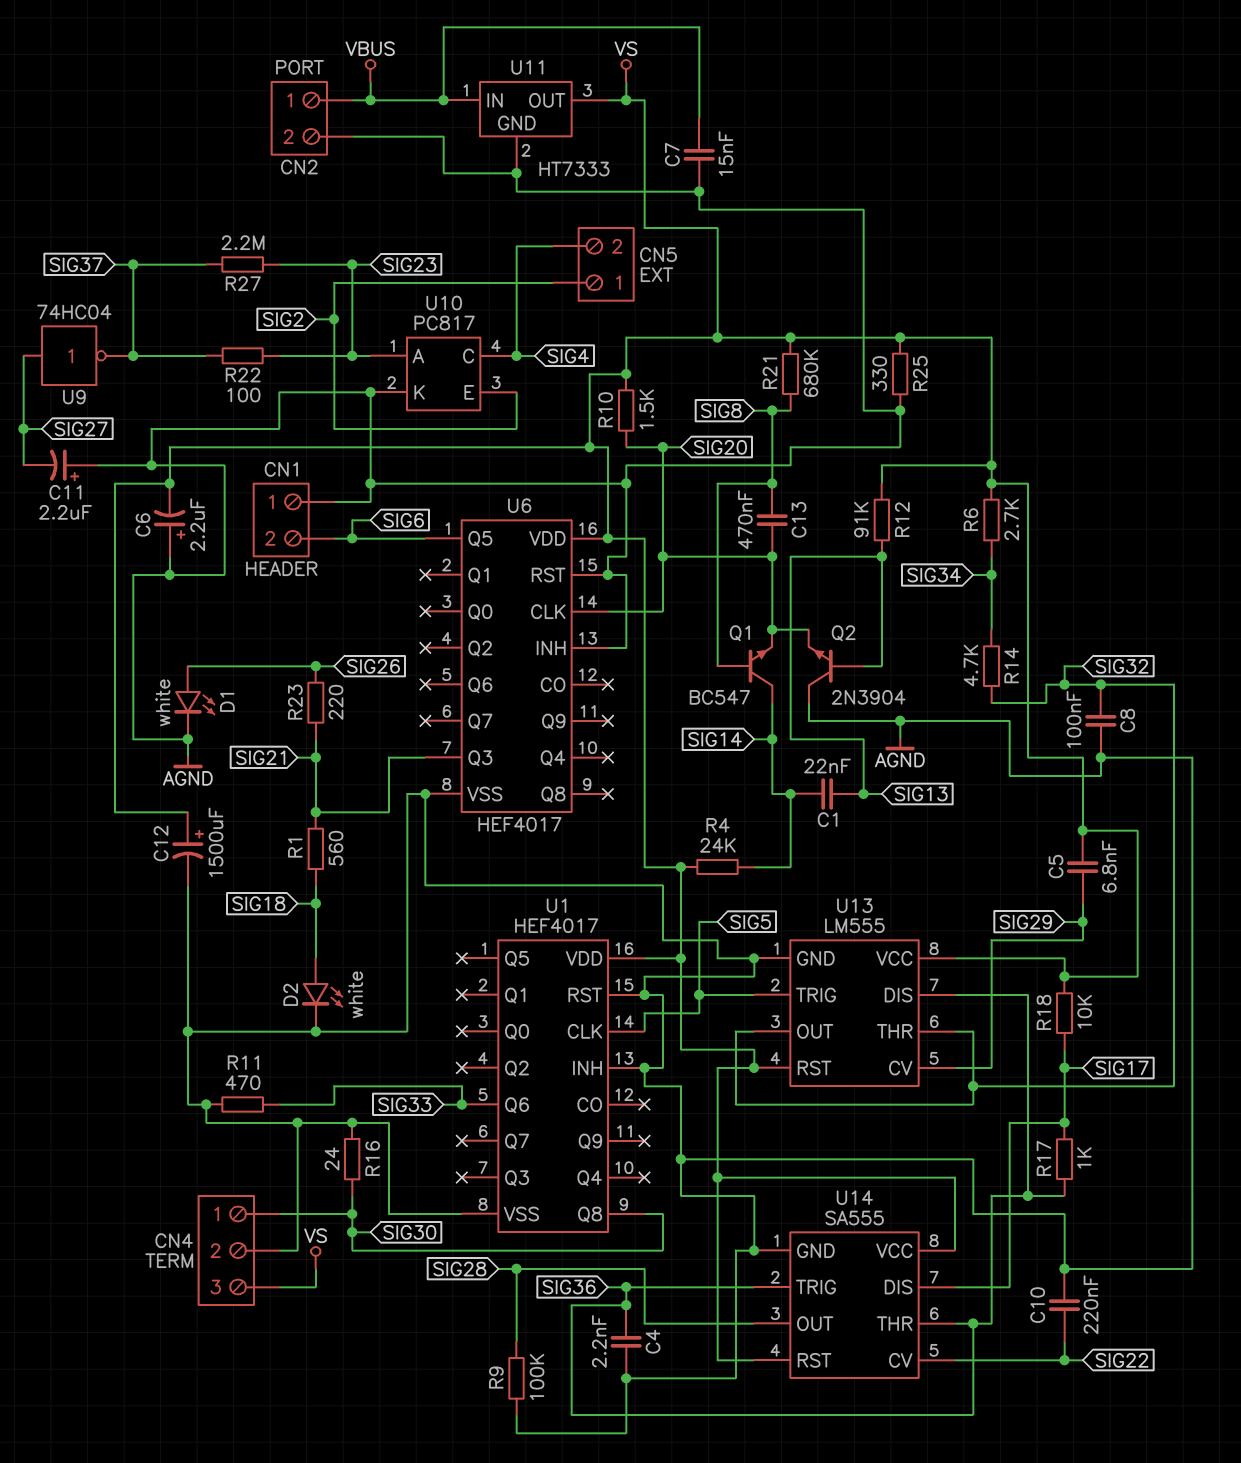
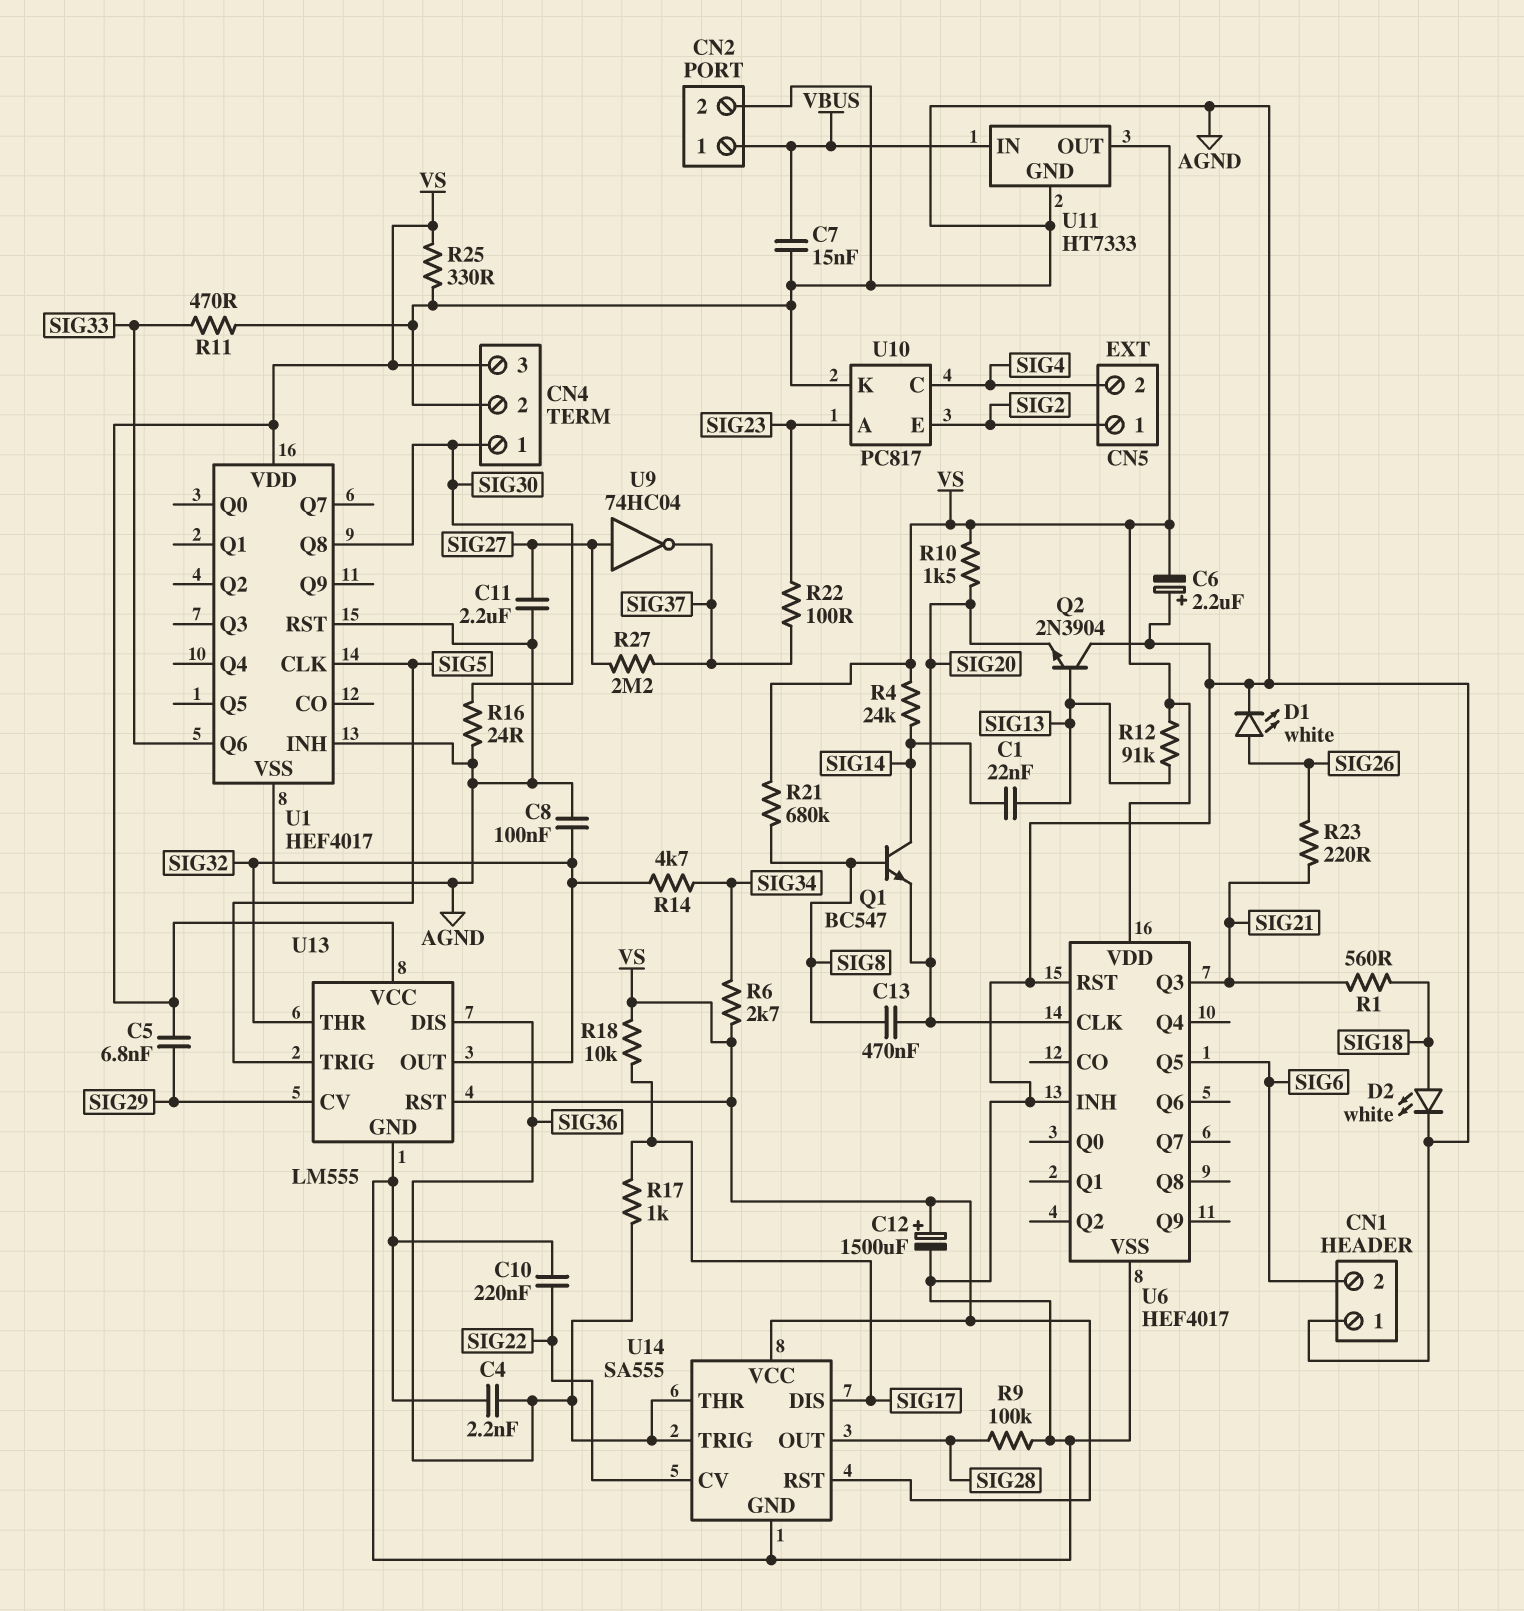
C11: 2.2uF (plus AGND, minus SIG27) -> 2.2uF (AGND, SIG27)
R27: 2.2M (SIG23, SIG37) -> 2.2M (SIG27, SIG37)

